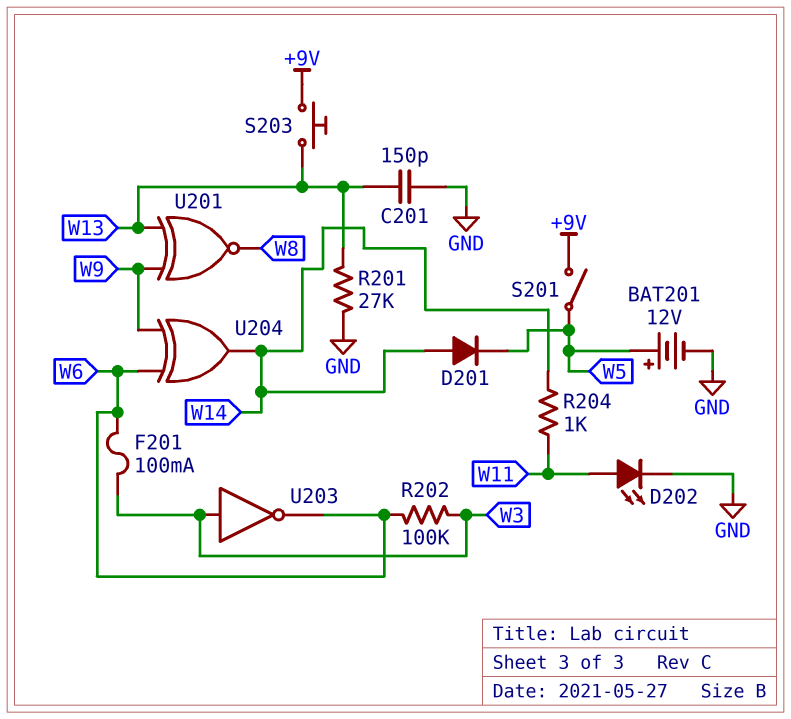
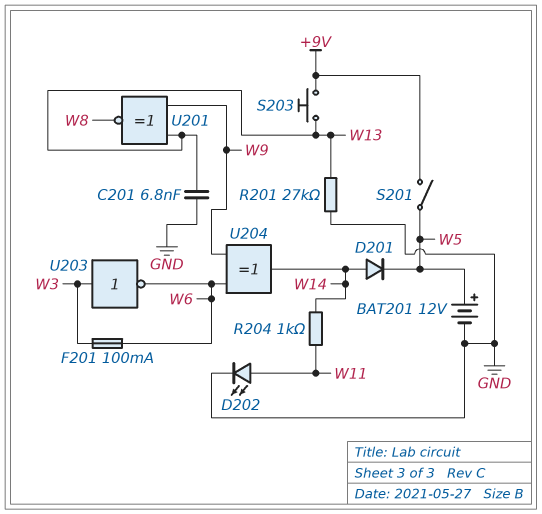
C201: 150pF (GND, W13) -> 6.8nF (GND, W13)
R202: 100k (W3, W6) -> none

